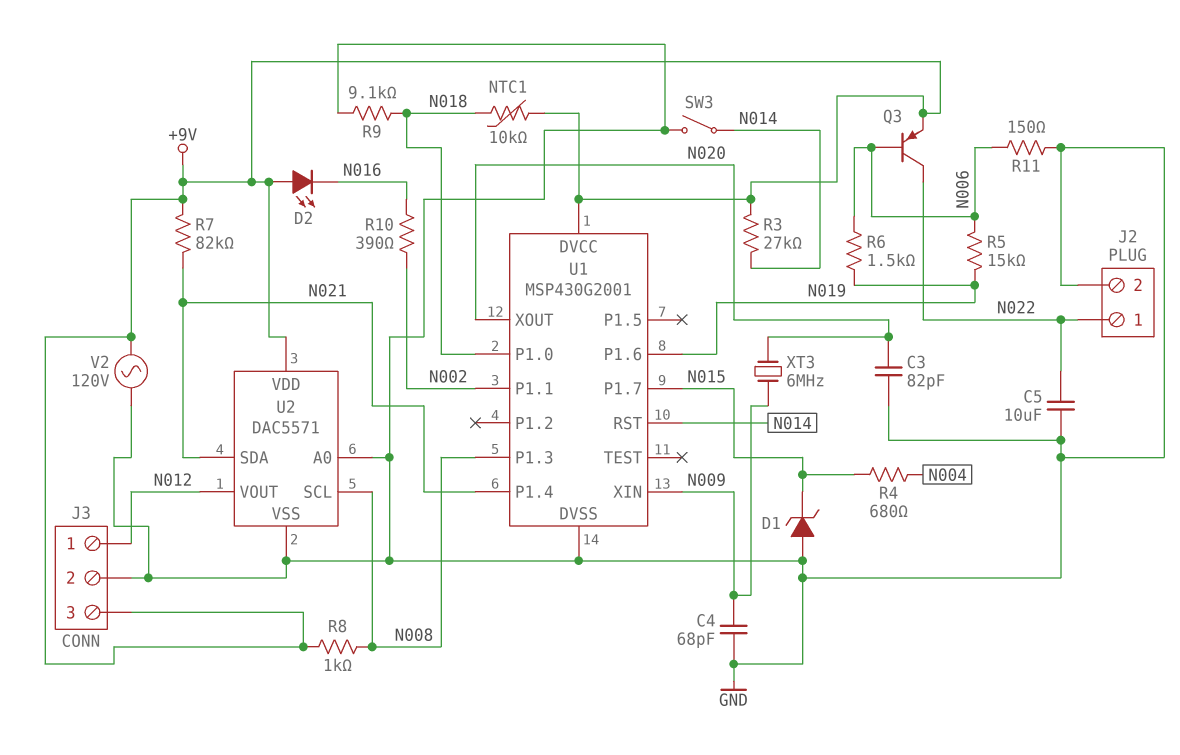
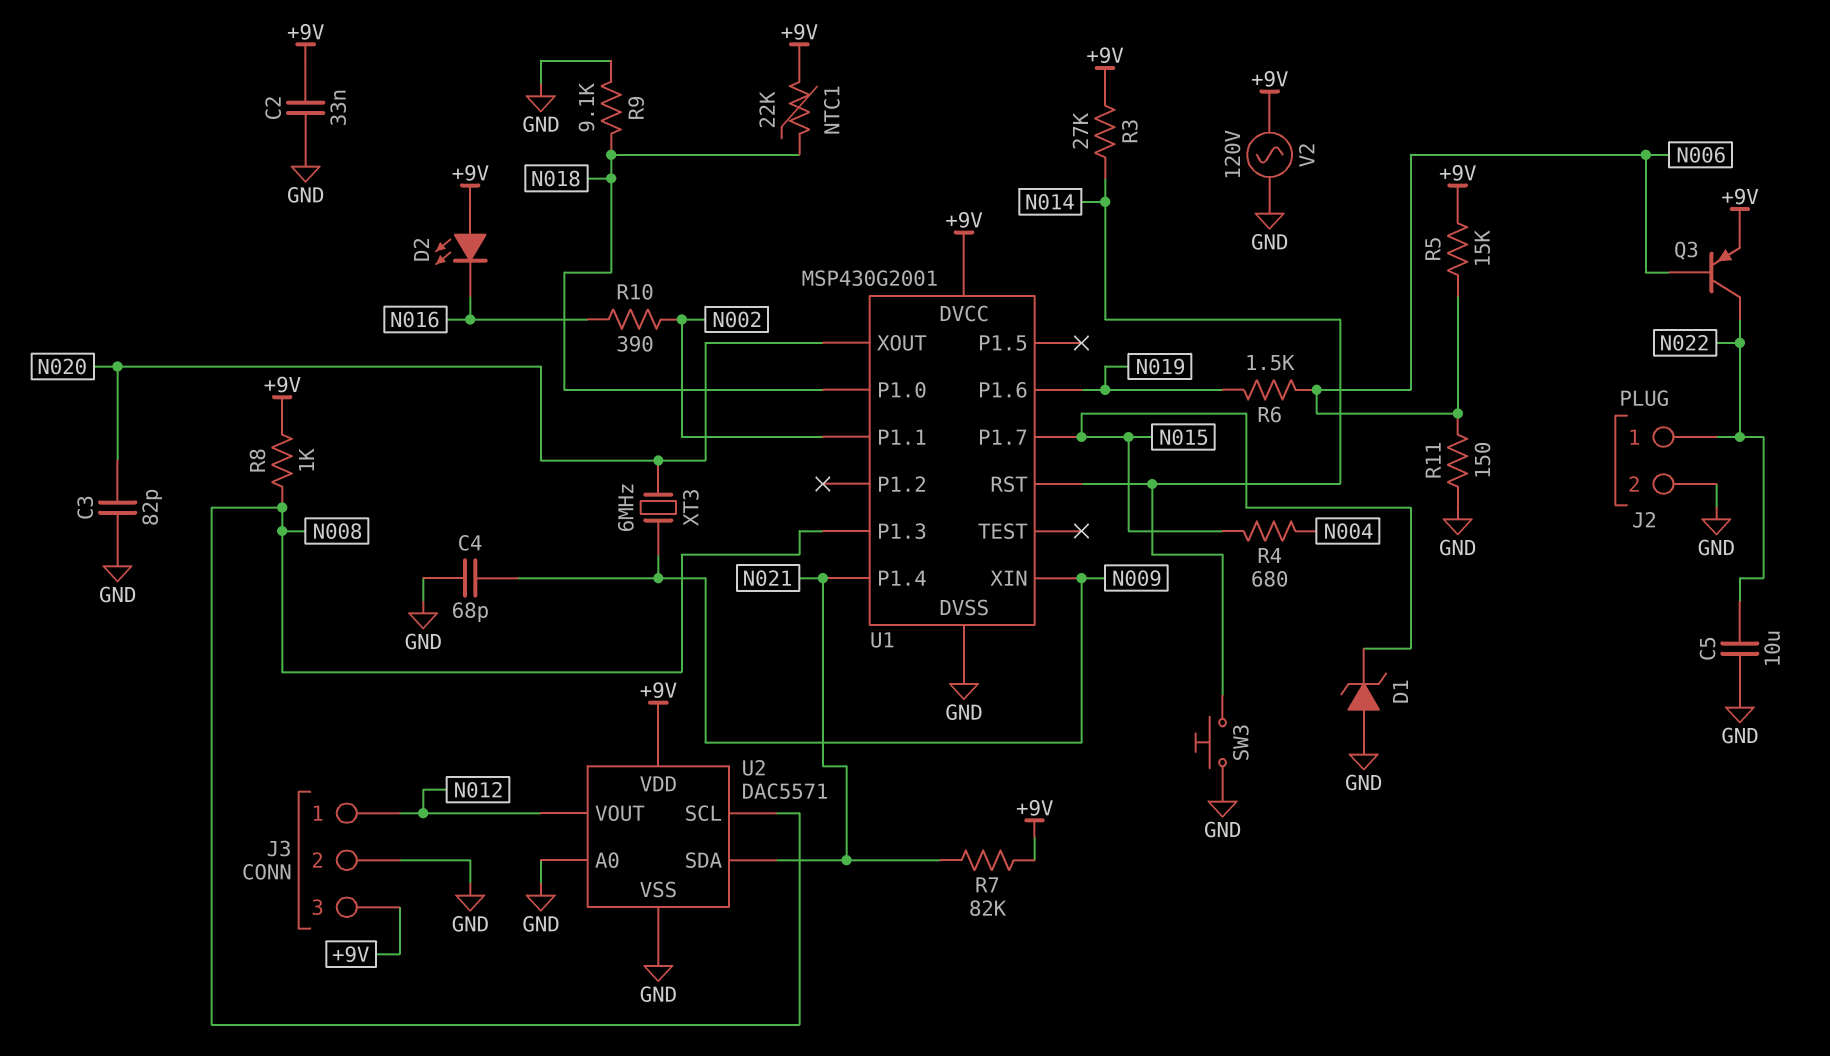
C2: none -> 33nF (+9V, GND)
NTC1: 10k (+9V, N018) -> 22k (+9V, N018)
R5: 15k (N006, N019) -> 15k (+9V, N006)
SW3: switch (GND, N014) -> button (GND, N014)

